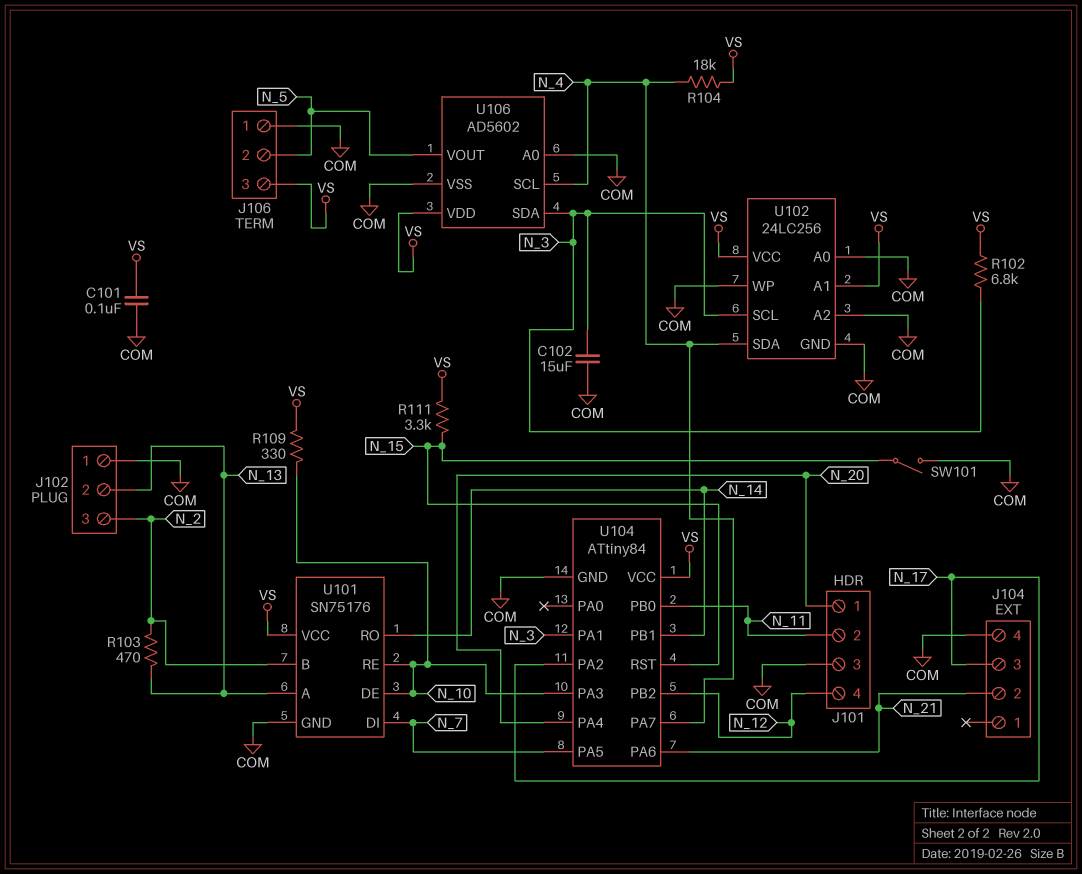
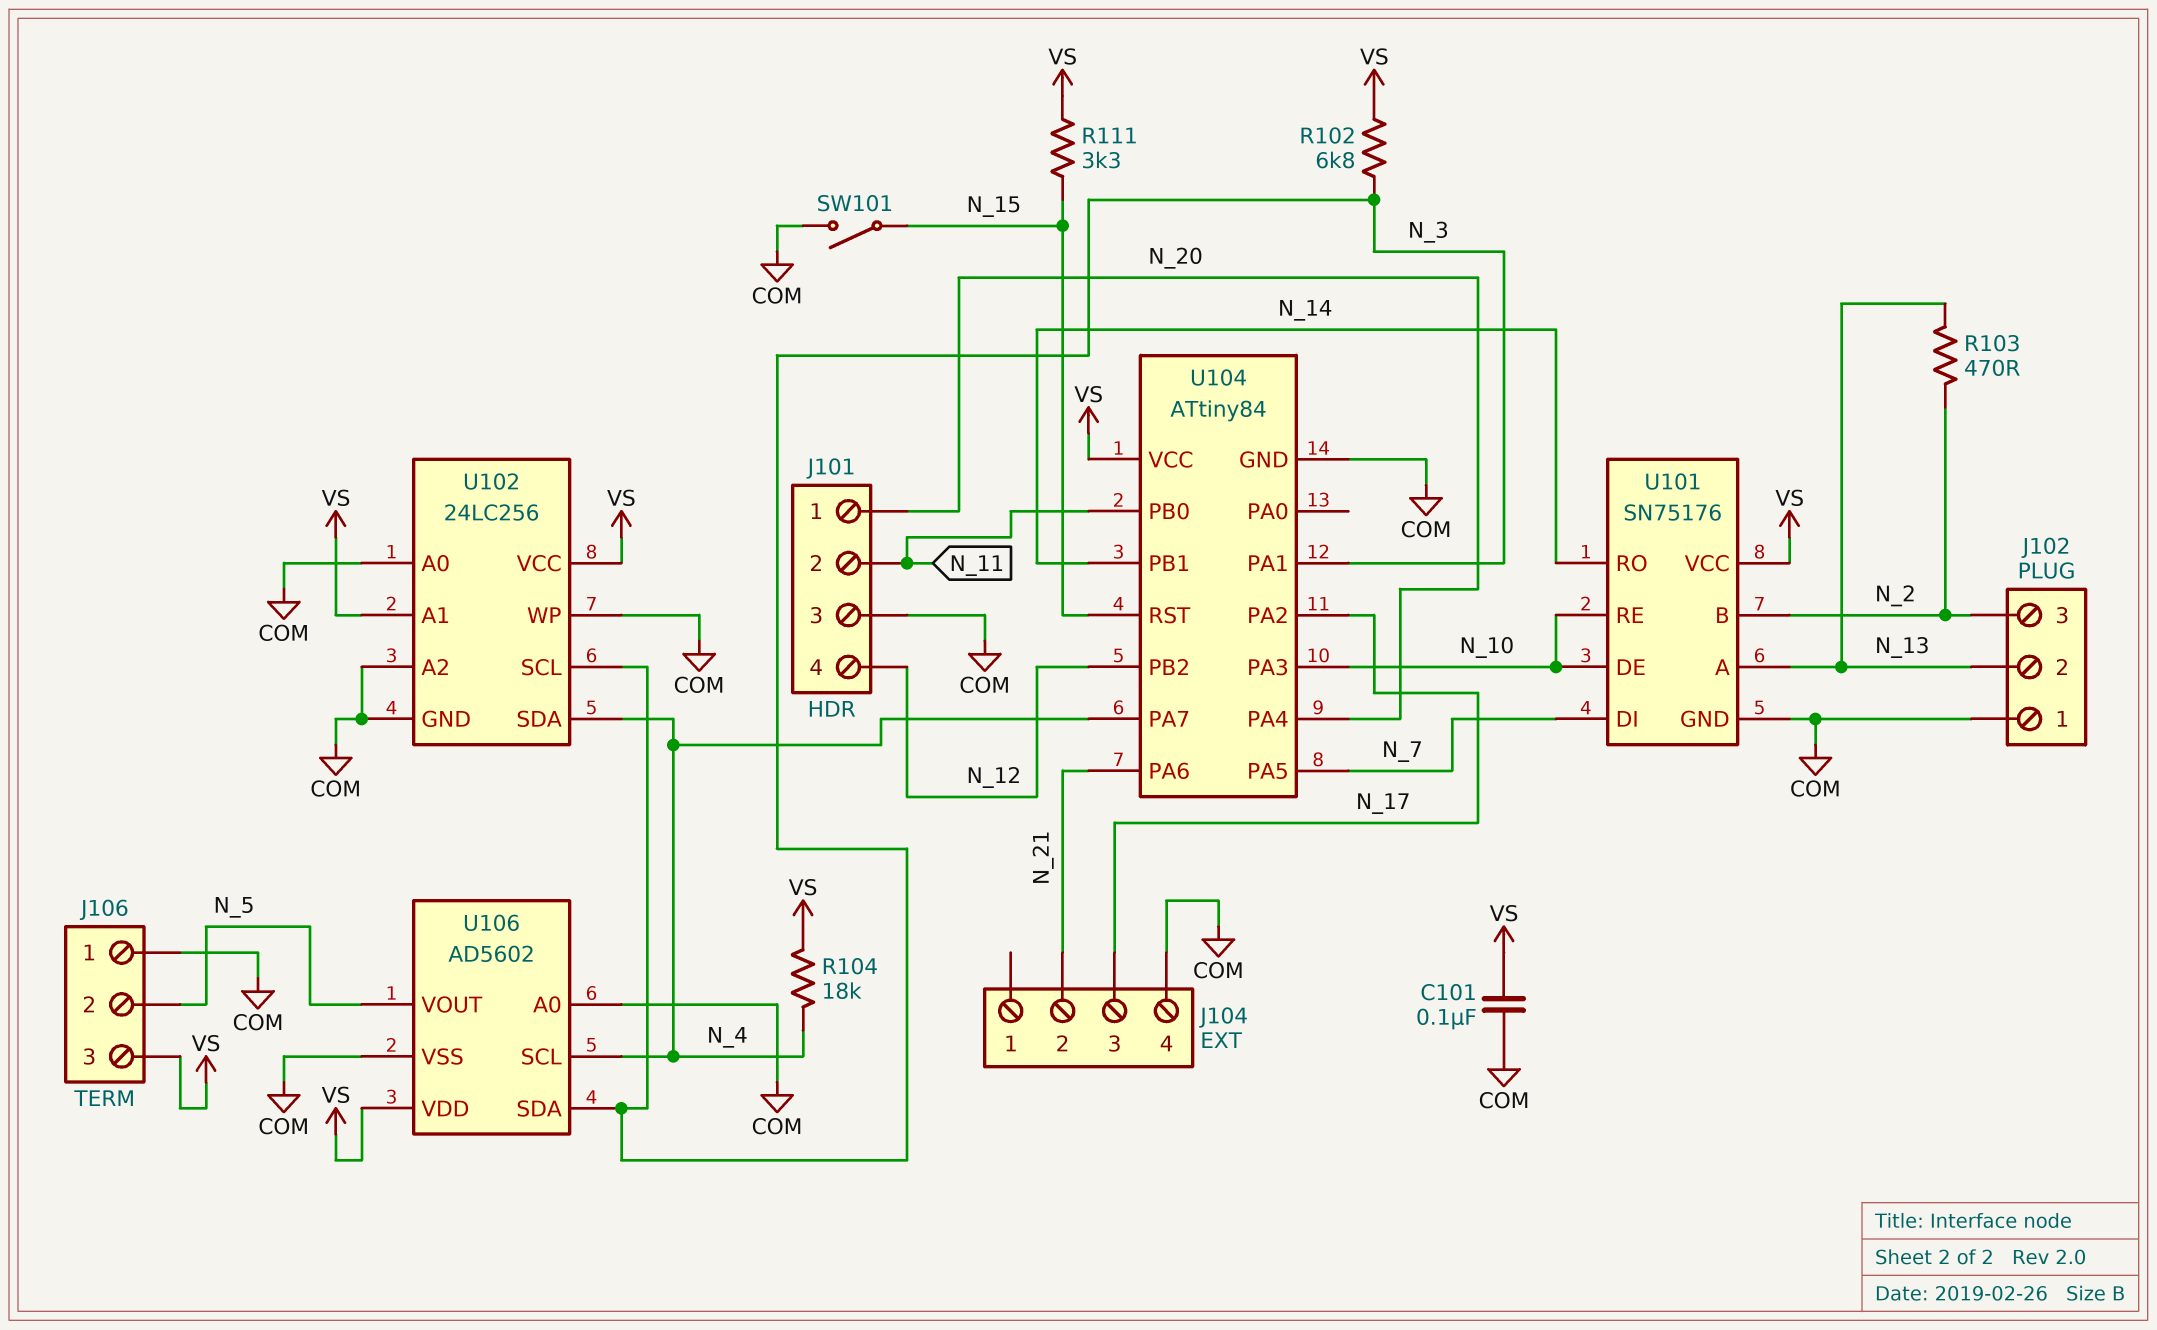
C102: 15uF (COM, N_3) -> none
R109: 330 (N_10, VS) -> none

